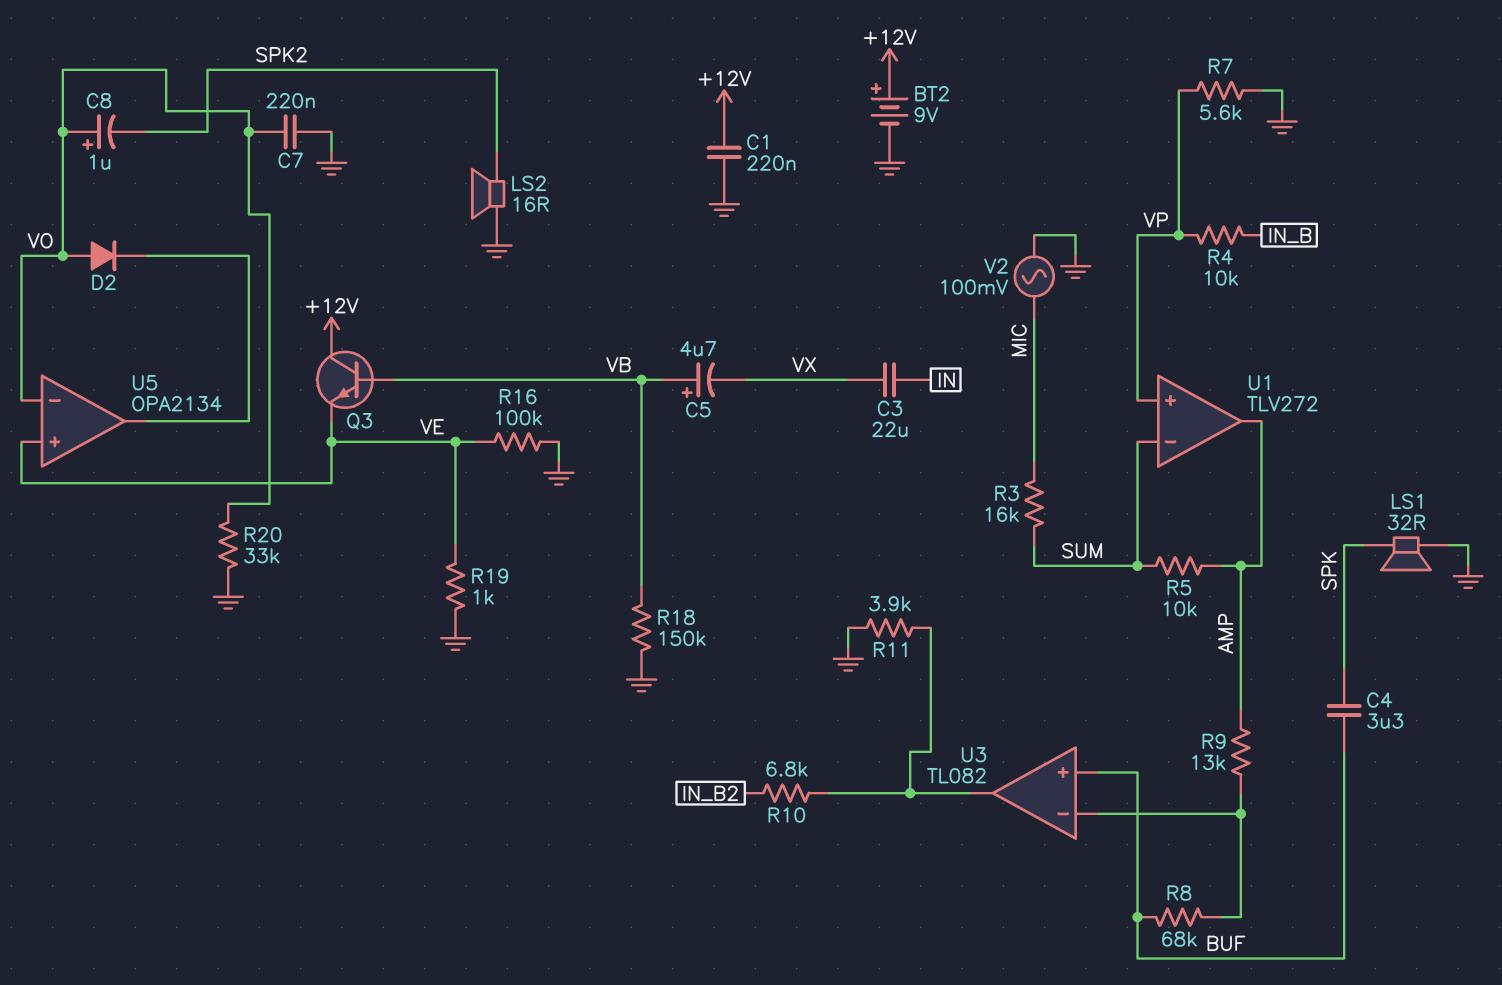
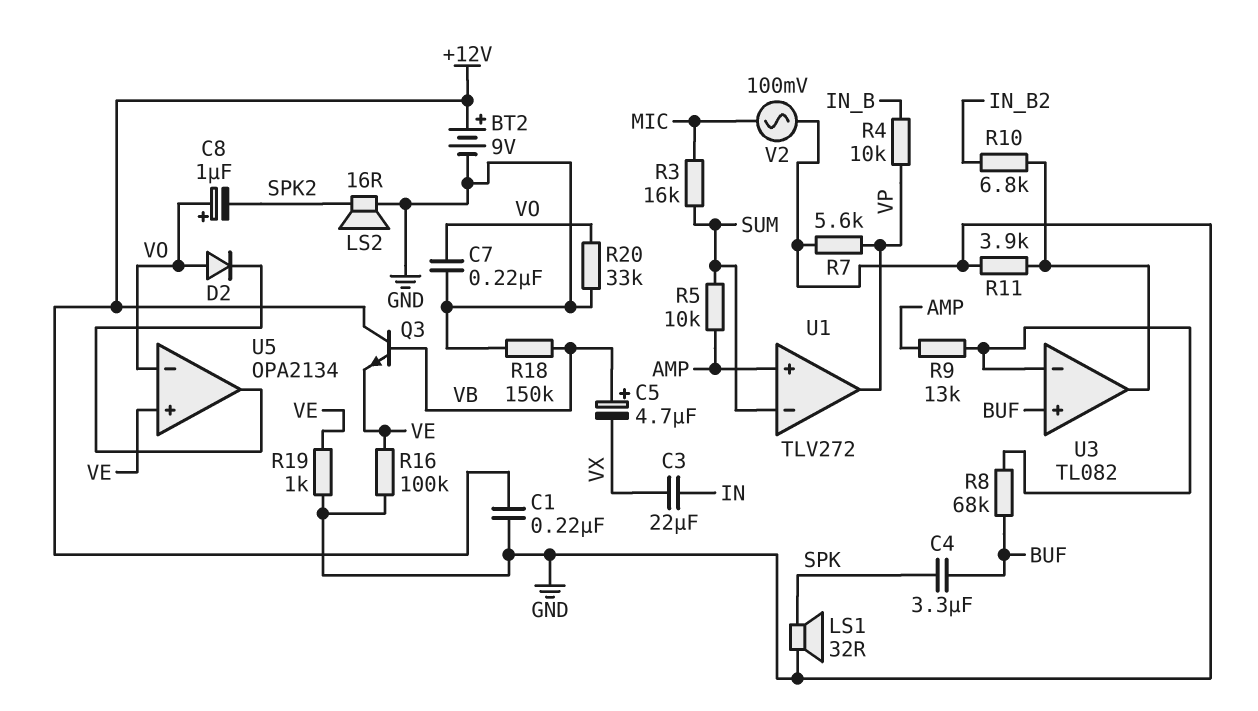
U1 pin in+: VP -> AMP
U1 pin out: AMP -> VP

